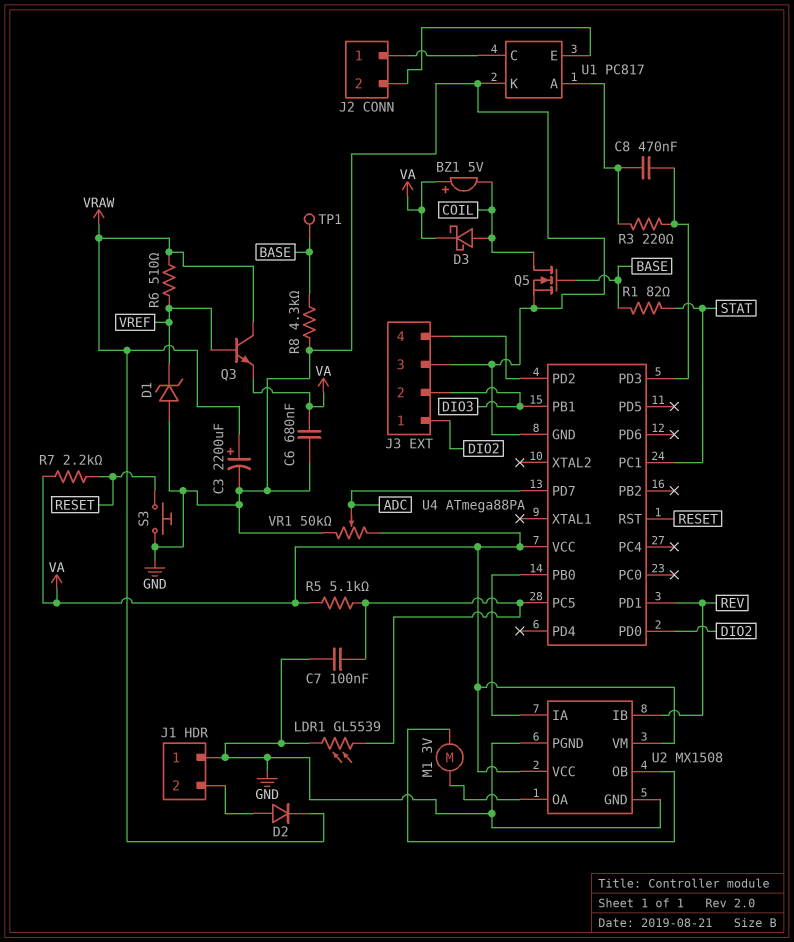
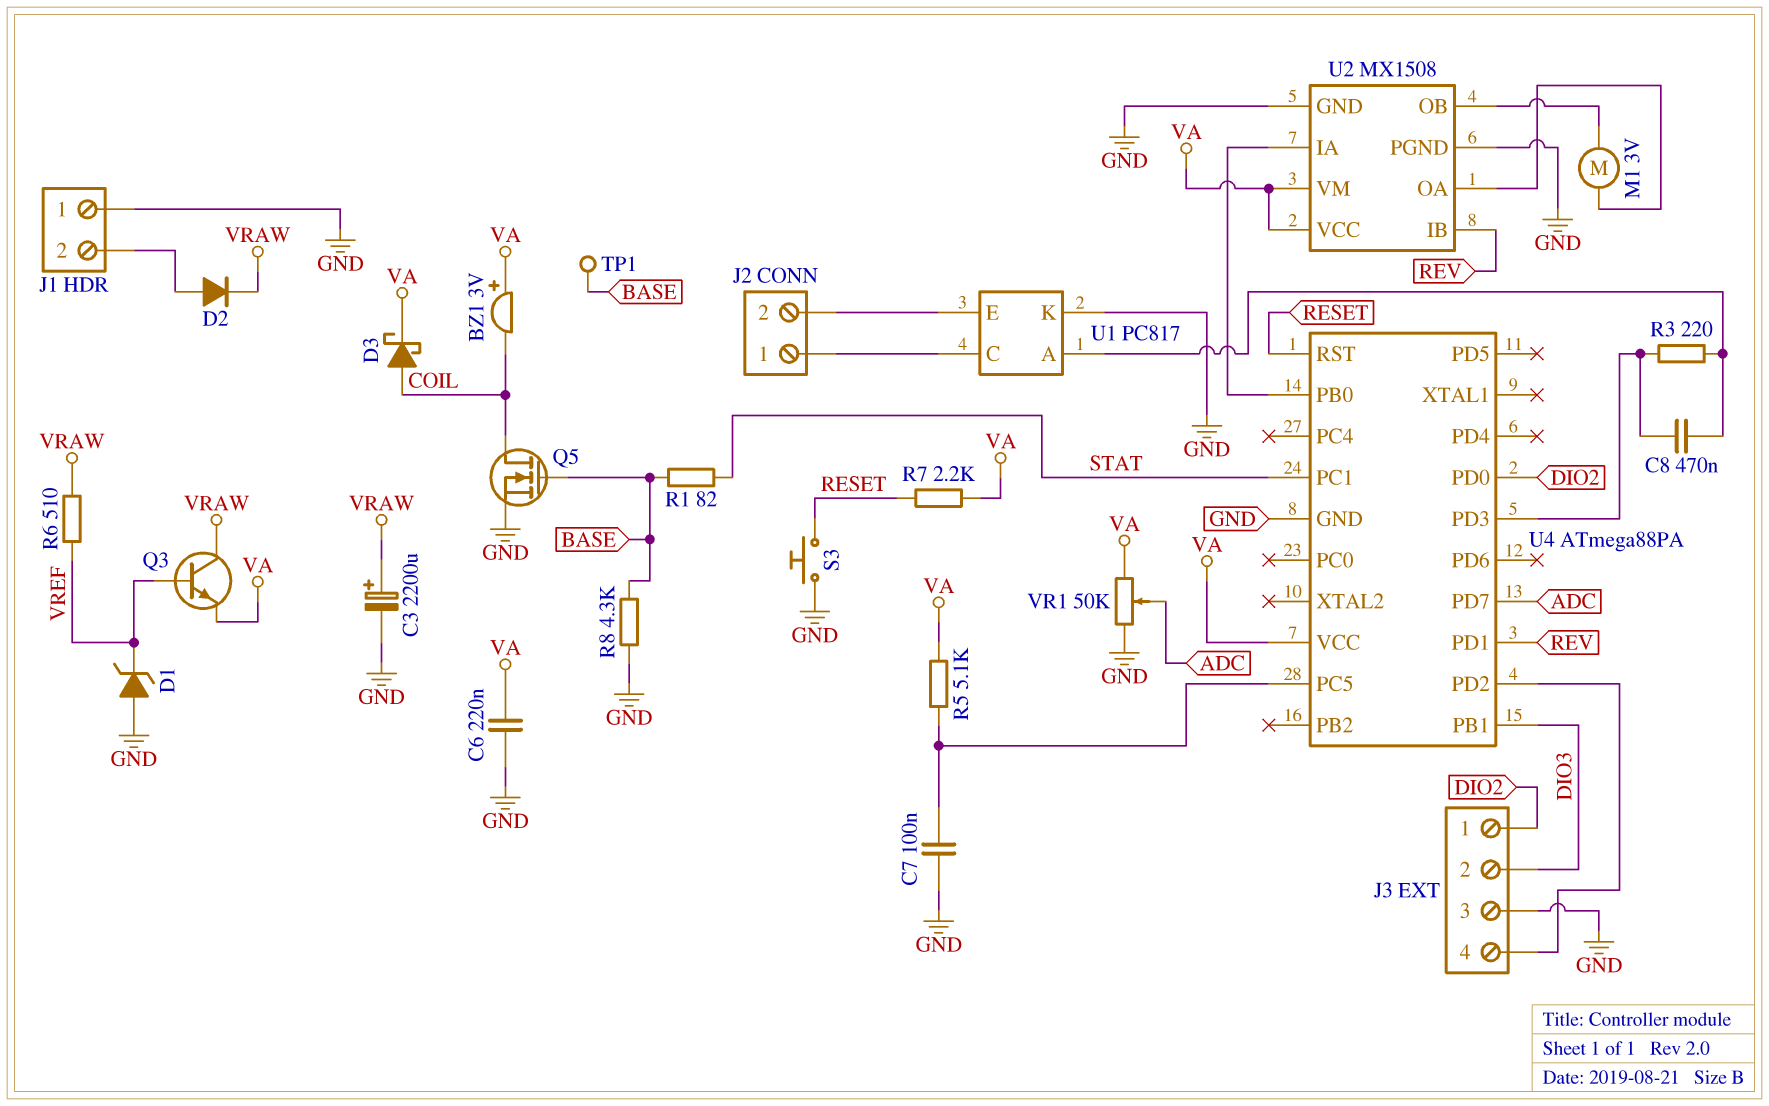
BZ1: buzzer 5V (plus VA, minus COIL) -> buzzer 3V (plus VA, minus COIL)
C6: 680nF (GND, VA) -> 220nF (GND, VA)
LDR1: GL5539 (GND, U4/PC5) -> none

